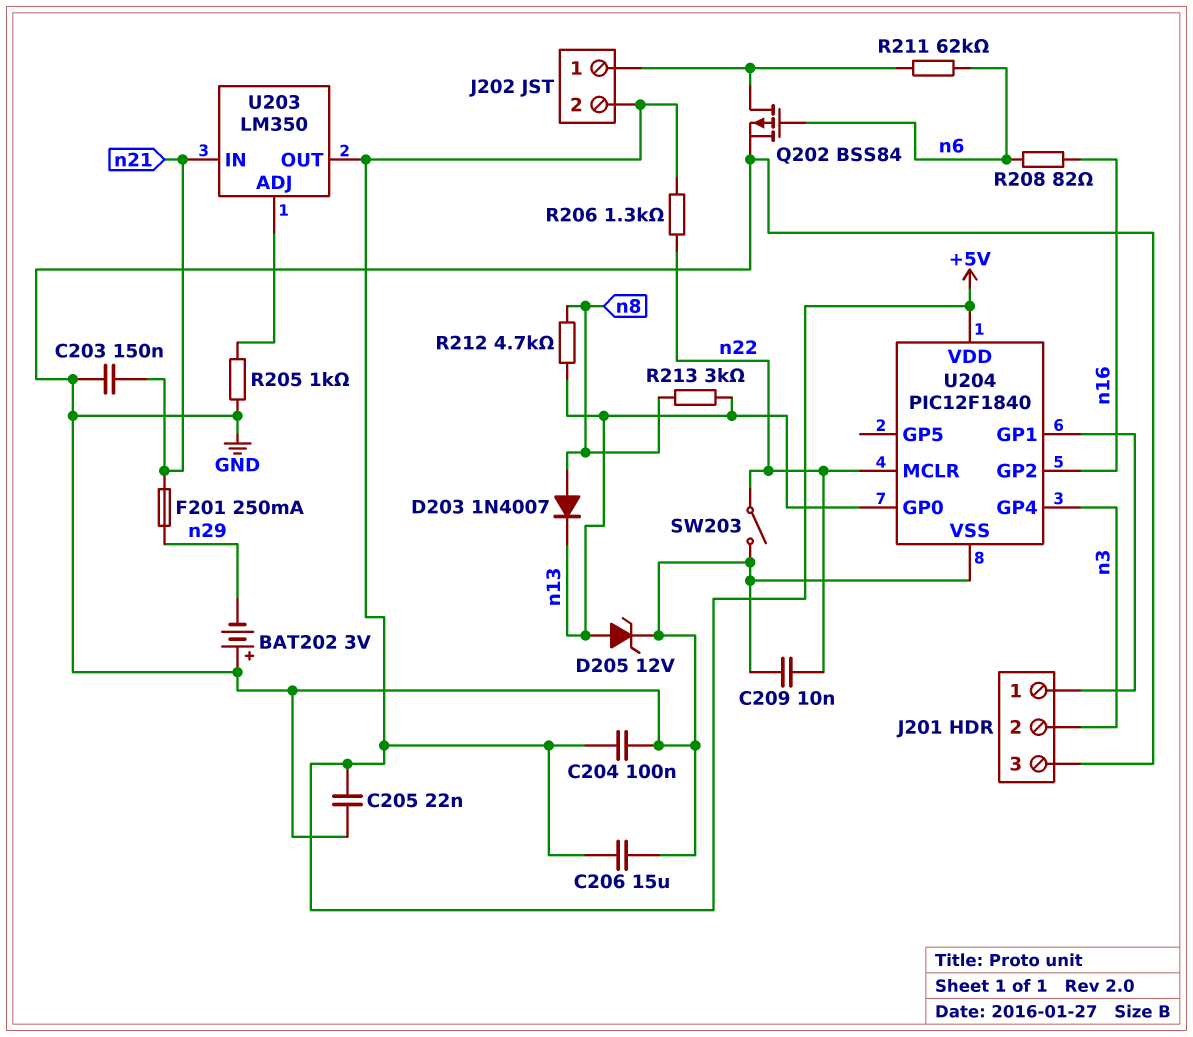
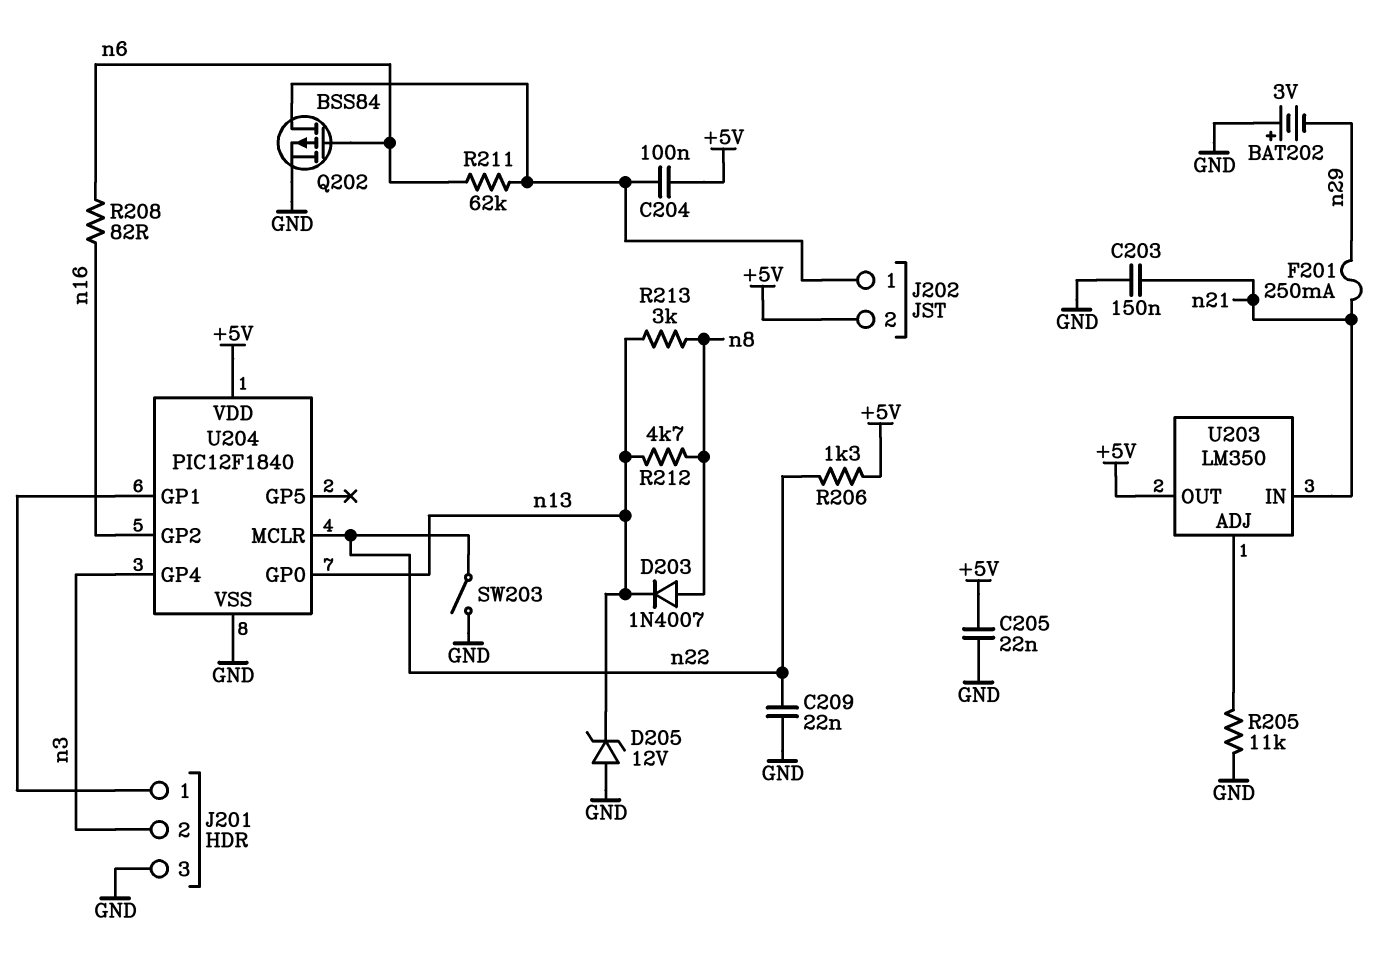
C204: 100nF (+5V, GND) -> 100nF (+5V, J202/1)
C206: 15uF (+5V, GND) -> none
C209: 10nF (GND, n22) -> 22nF (GND, n22)
D205: zener 12V (A n13, K GND) -> zener 12V (A GND, K n13)
R205: 1k (GND, U203/ADJ) -> 11k (GND, U203/ADJ)

